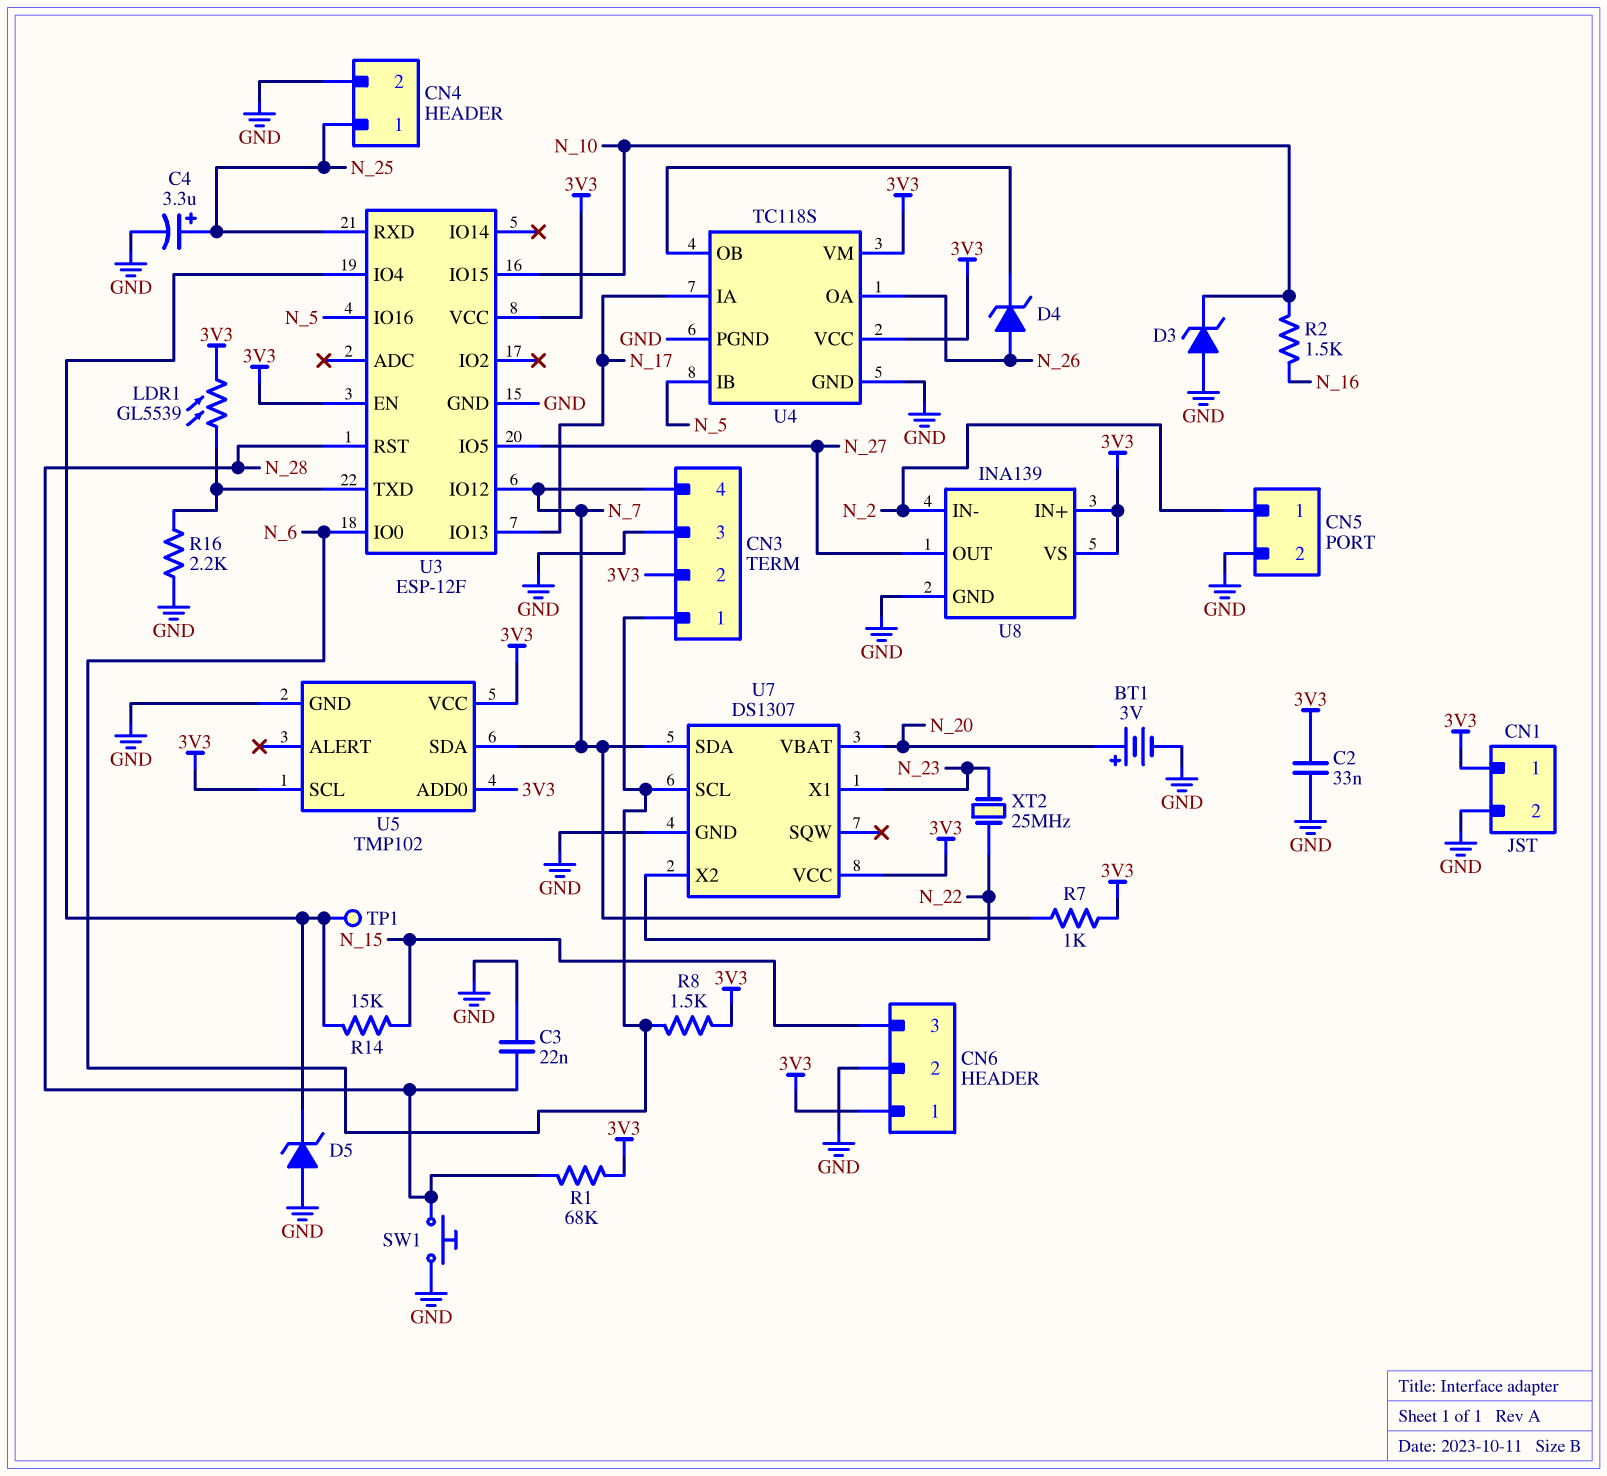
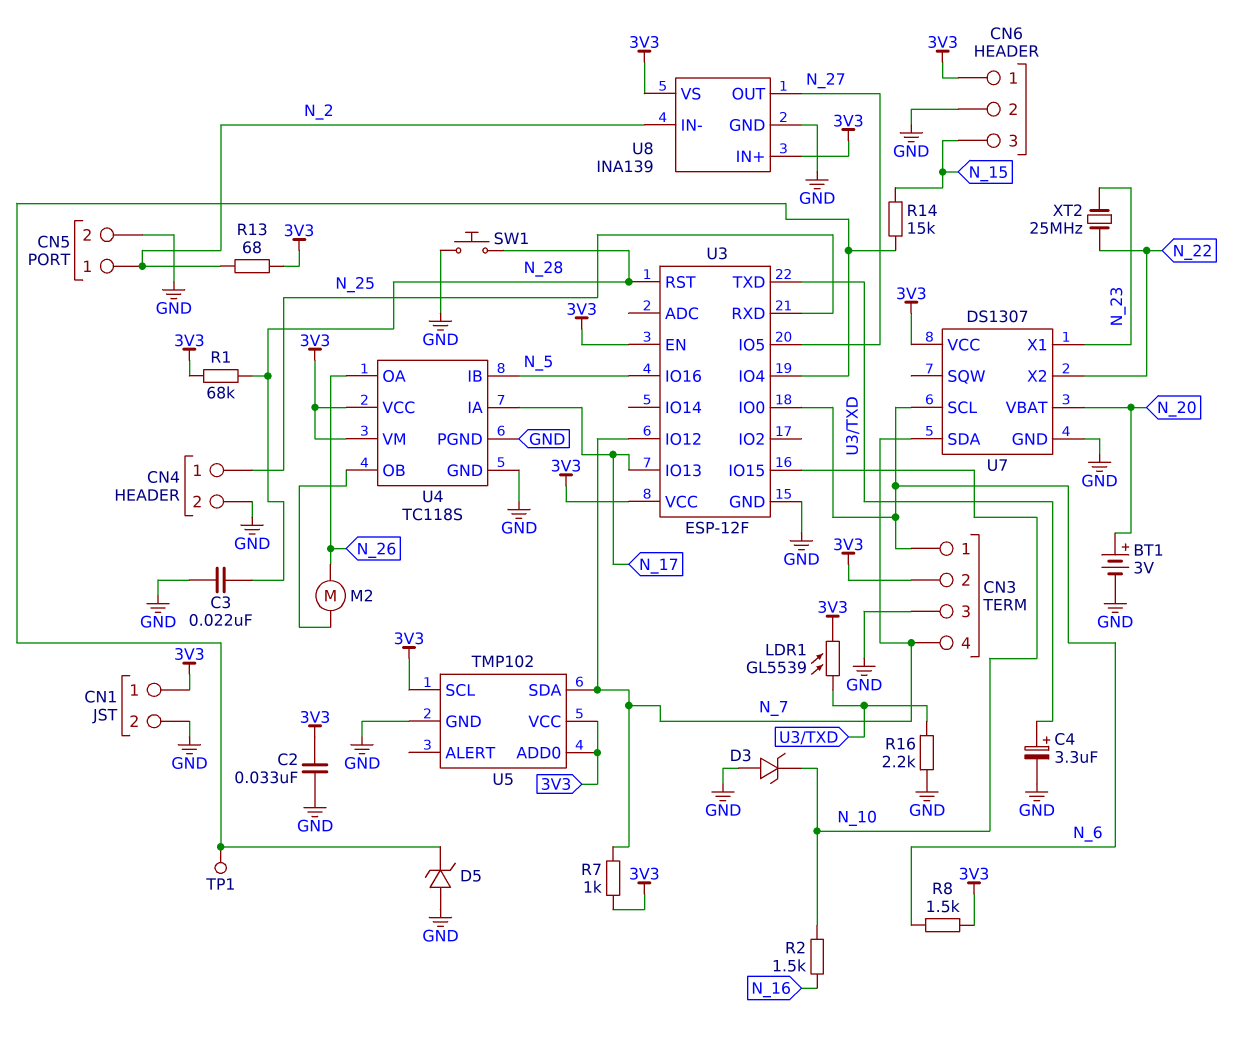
C4: 3.3uF (plus N_25, minus GND) -> 3.3uF (plus U3/TXD, minus GND)
D4: zener (A N_26, K U4/OB) -> none
M2: none -> motor (N_26, U4/OB)
R13: none -> 68 (3V3, N_2)

